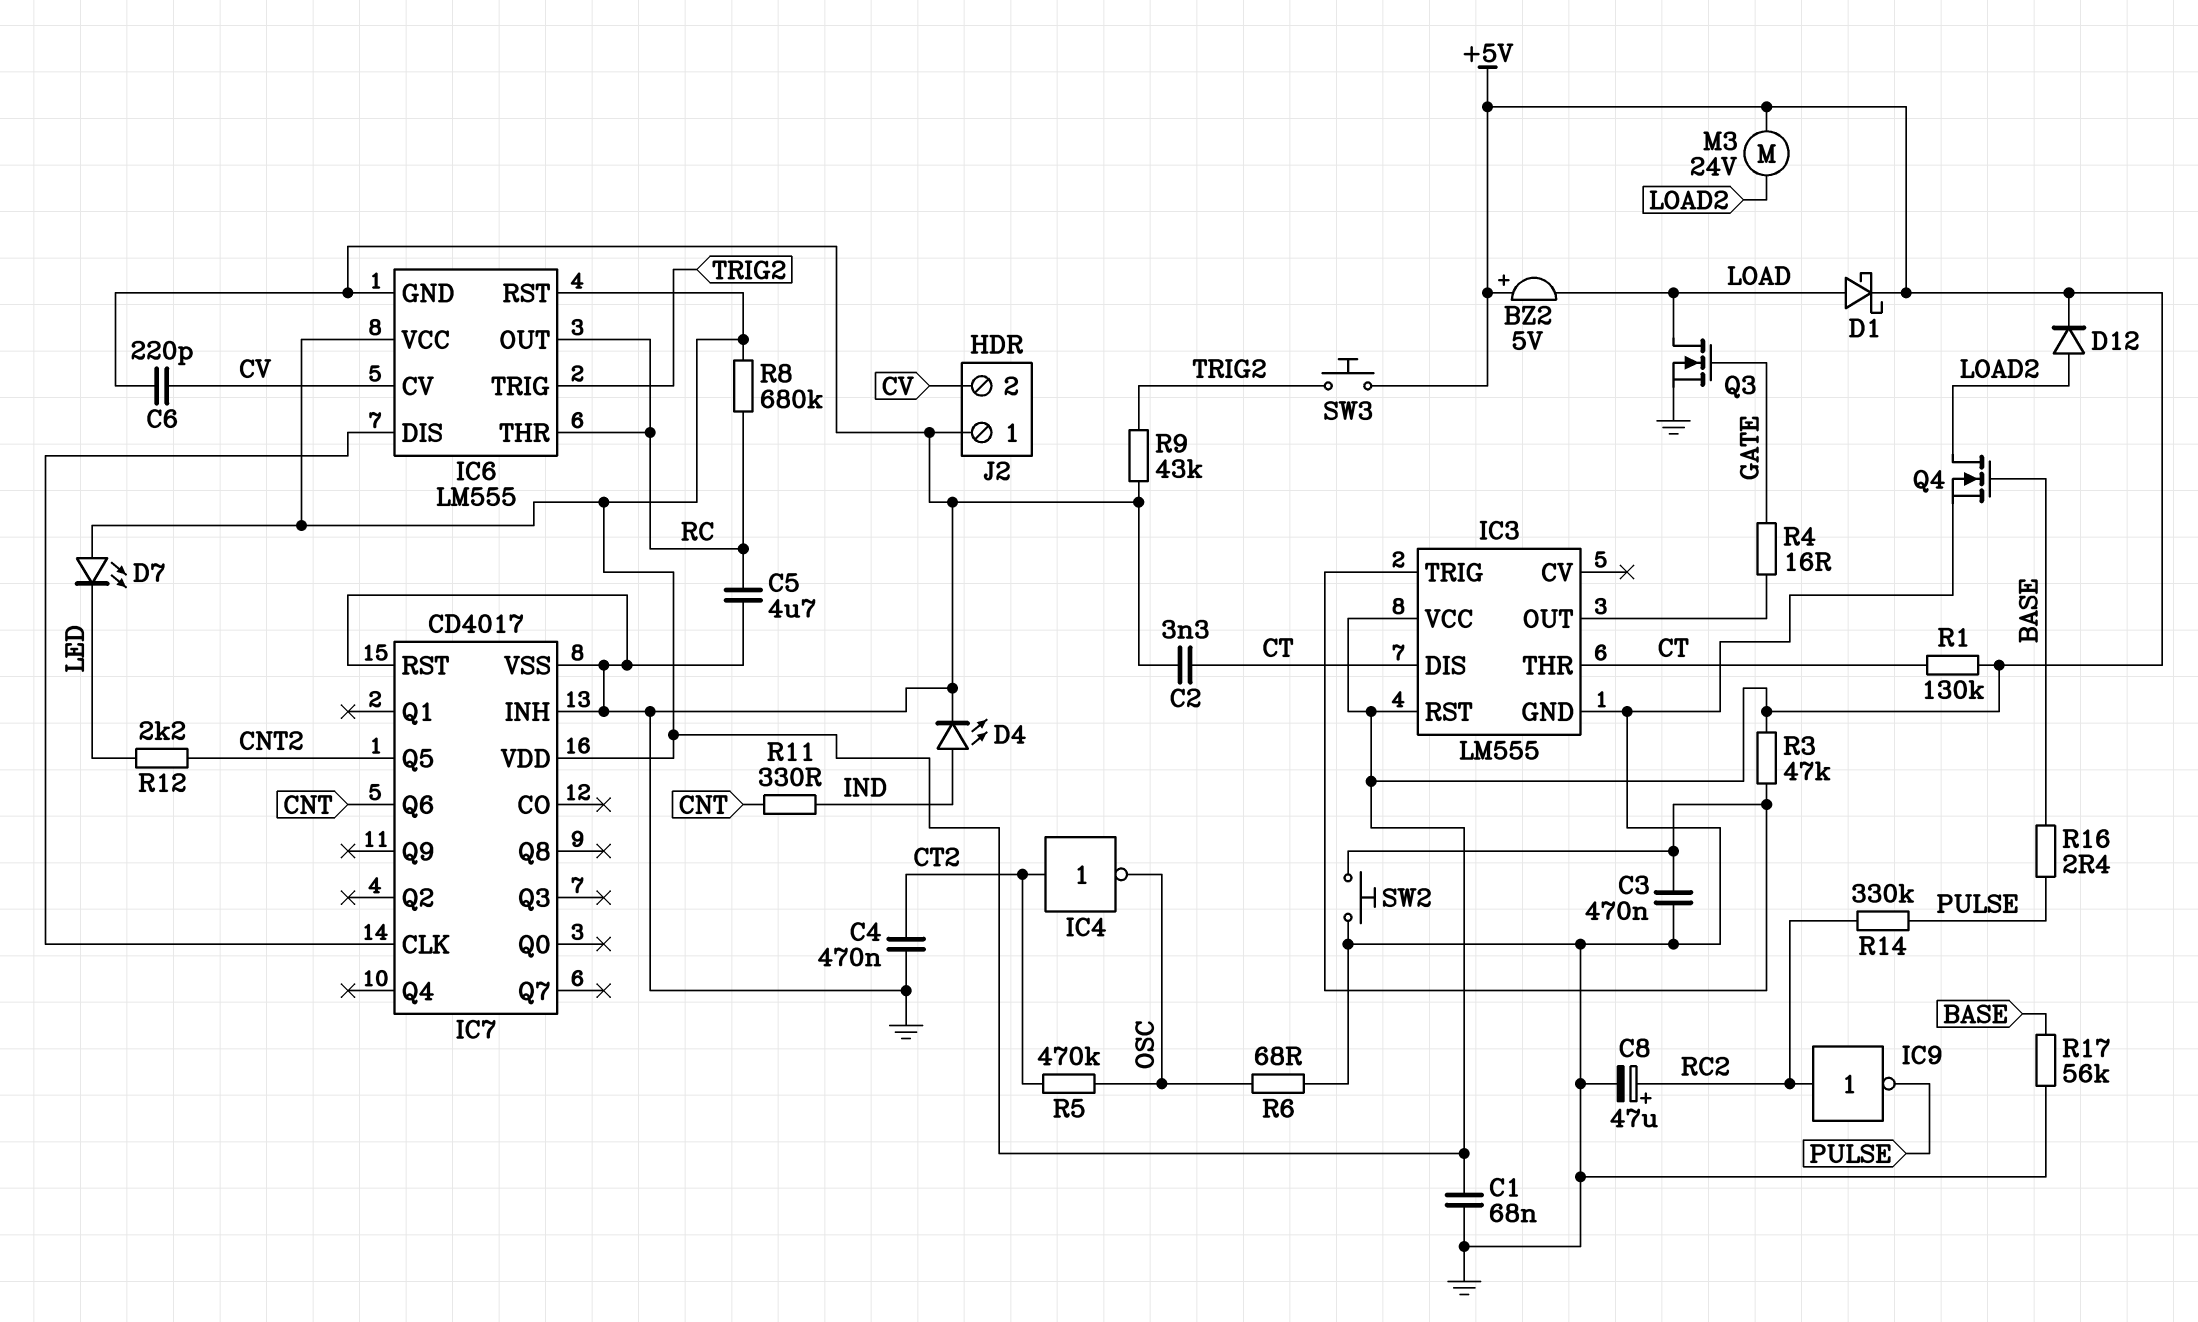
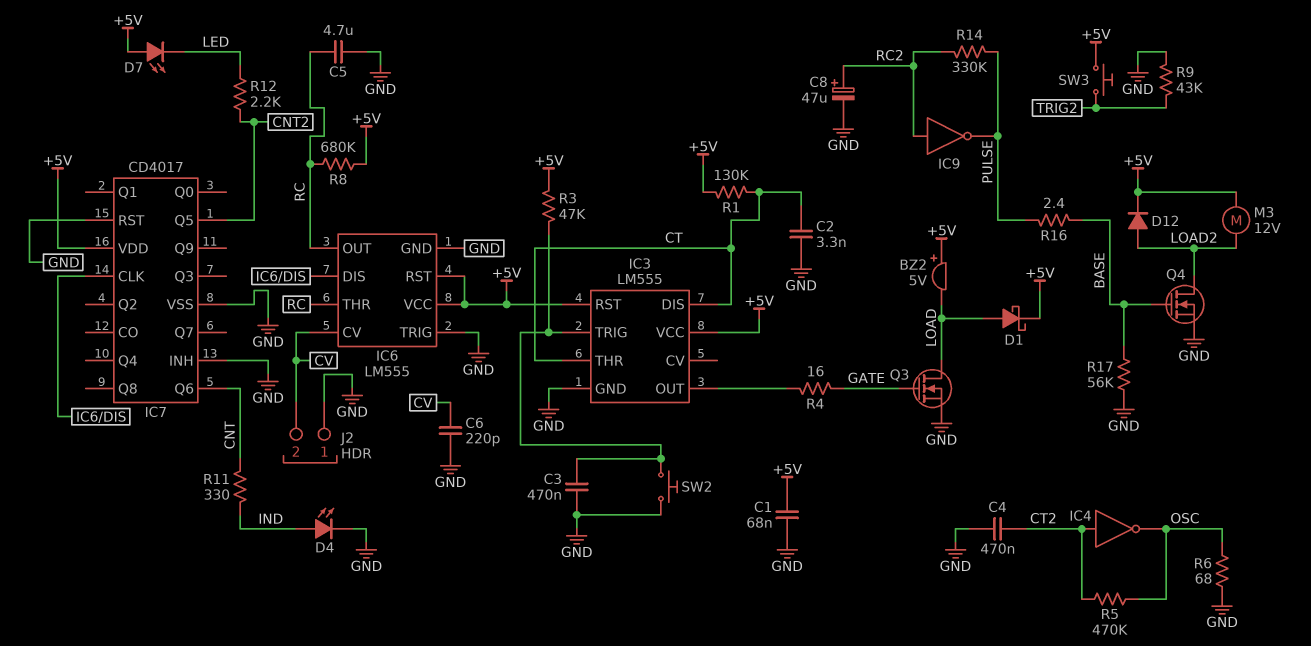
IC6 pin TRIG: TRIG2 -> GND
M3: motor 24V (+5V, LOAD2) -> motor 12V (+5V, LOAD2)

